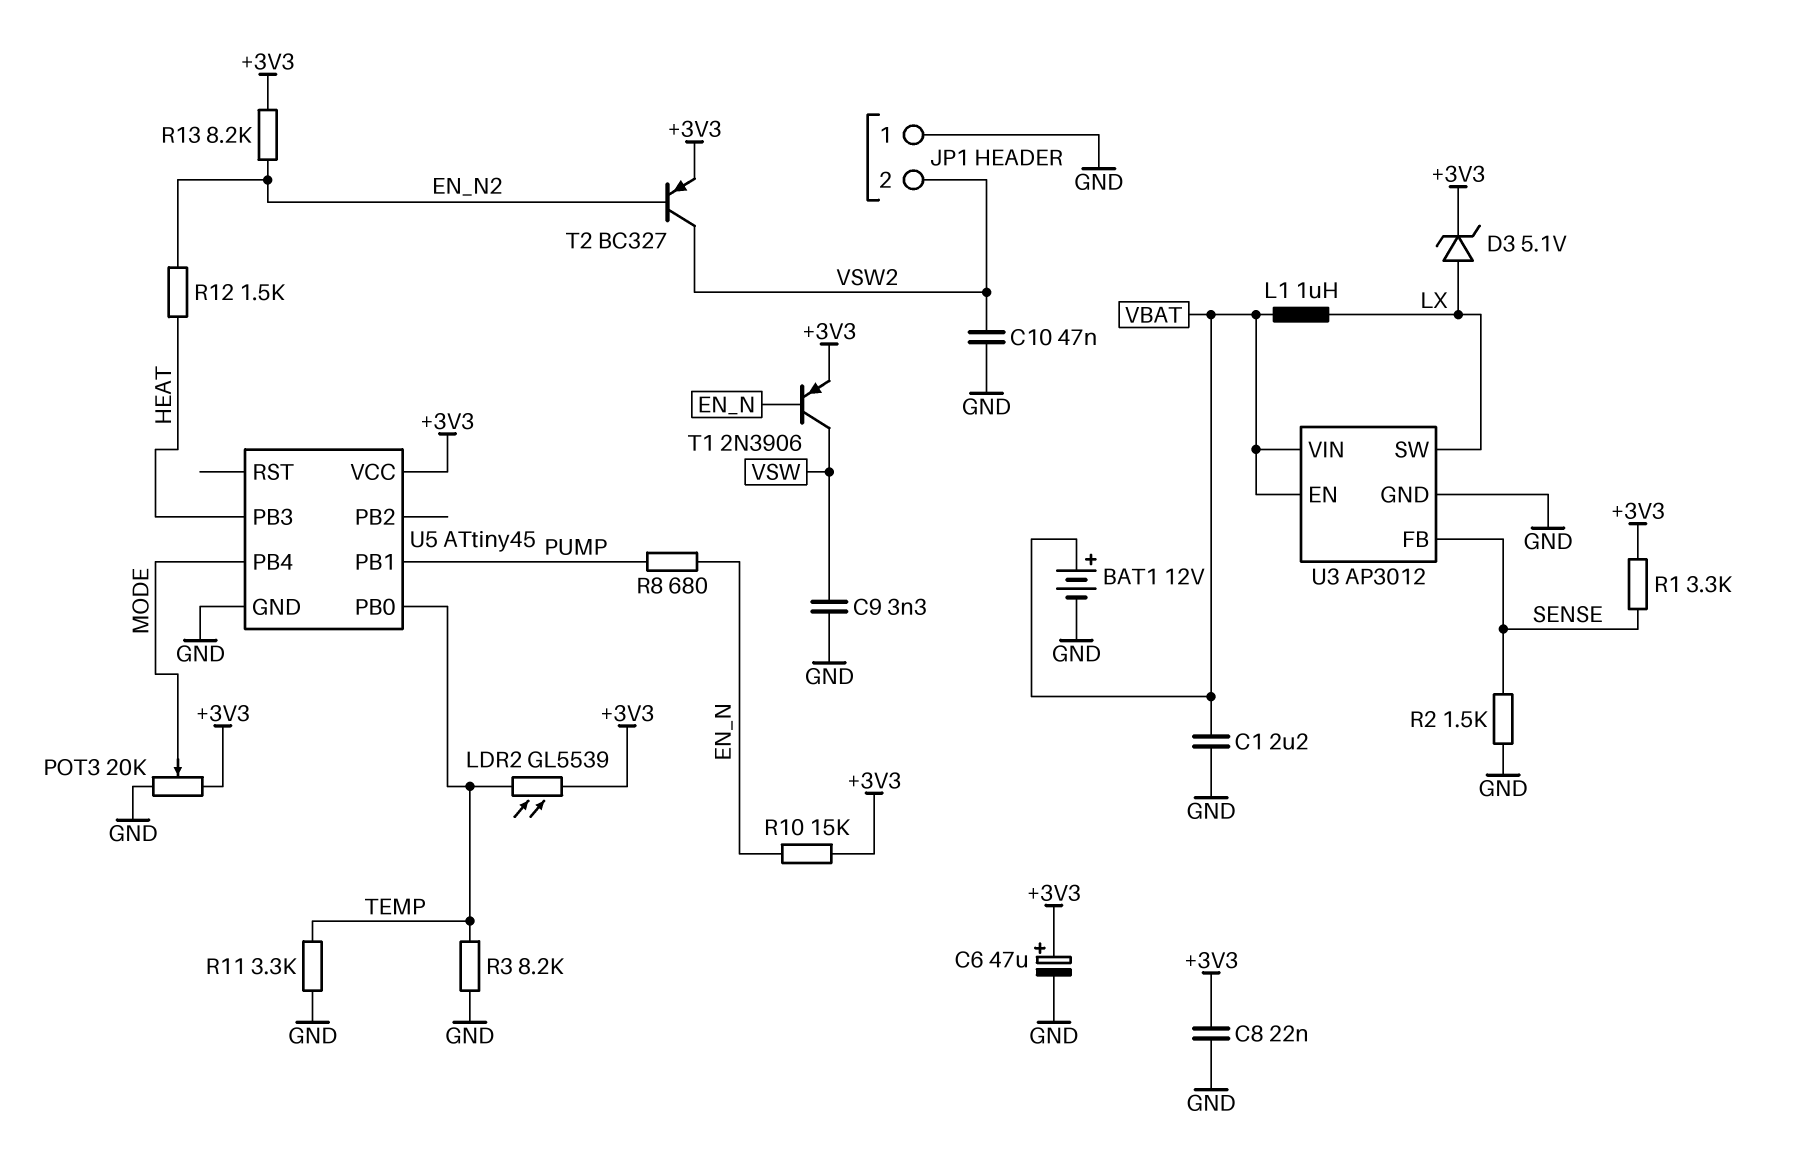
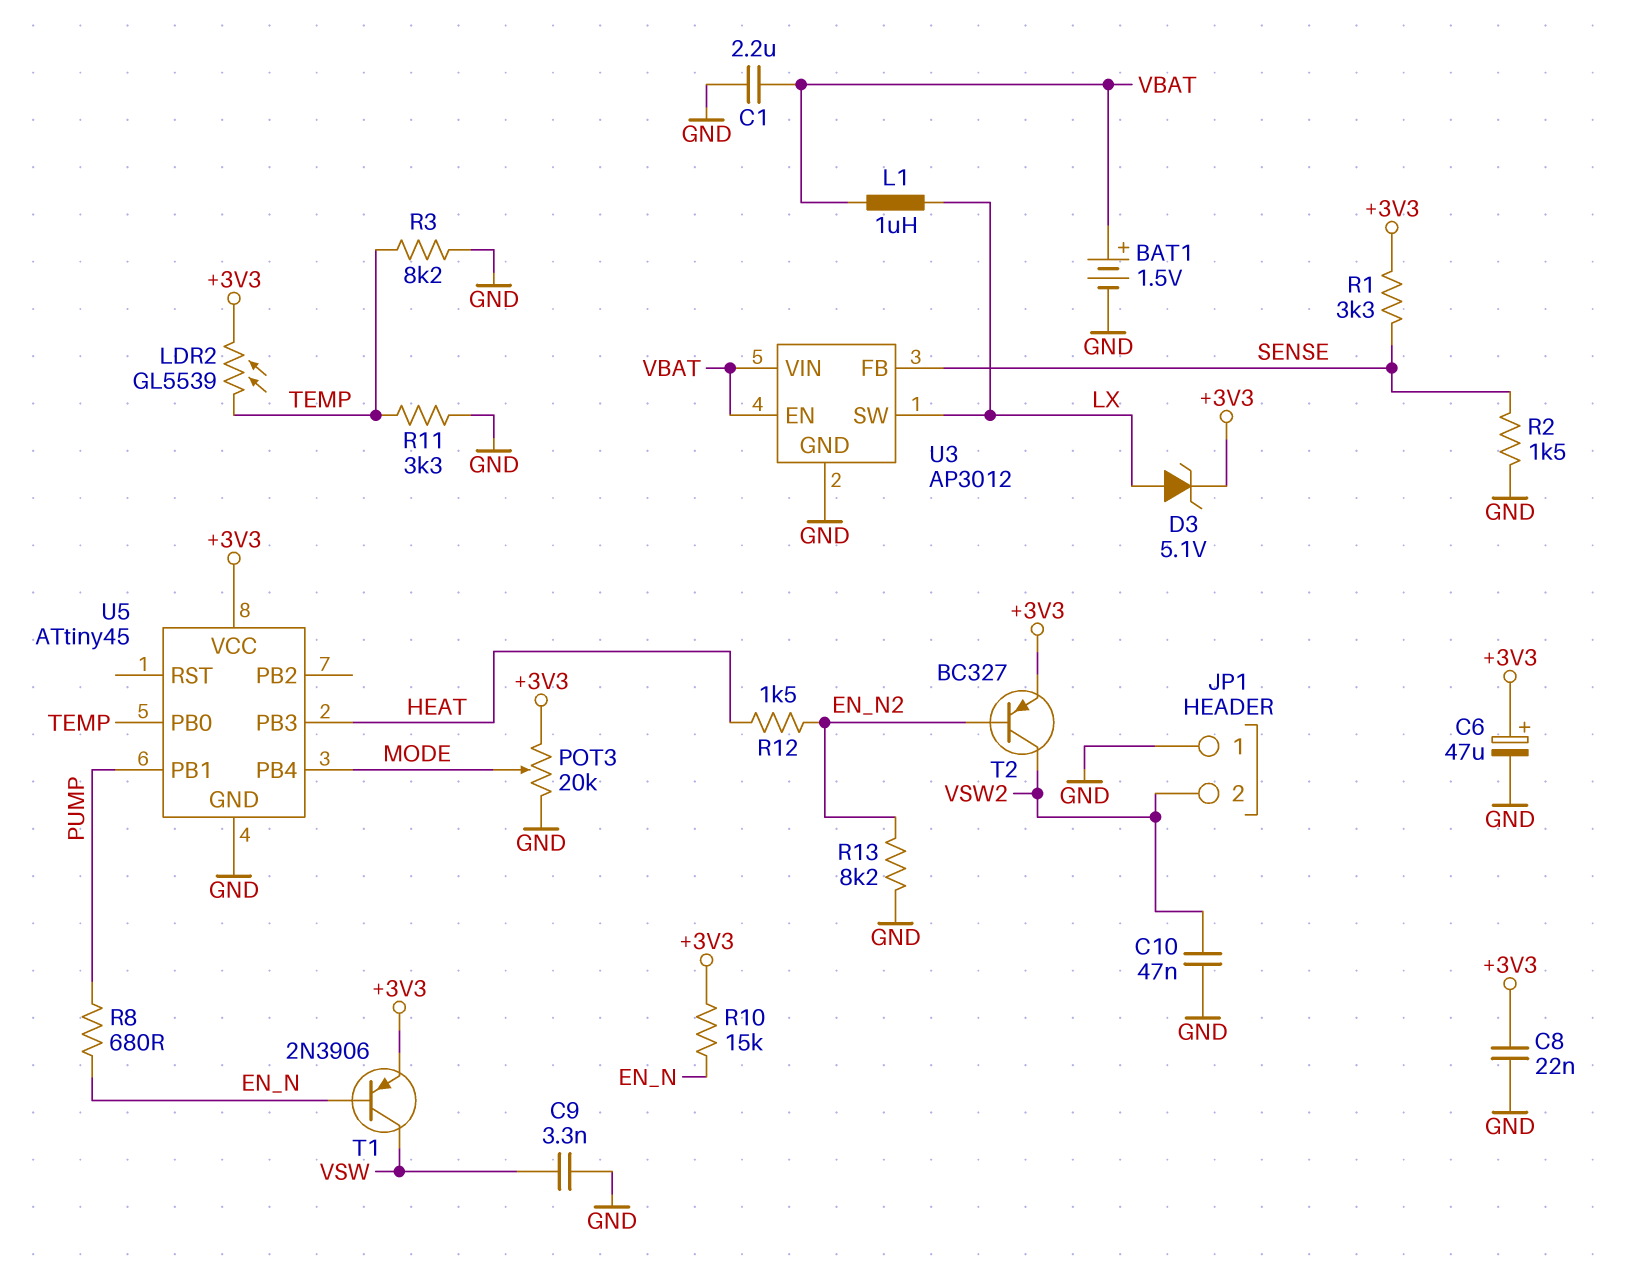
BAT1: 12V (plus VBAT, minus GND) -> 1.5V (plus VBAT, minus GND)
R13: 8.2k (+3V3, EN_N2) -> 8.2k (EN_N2, GND)

